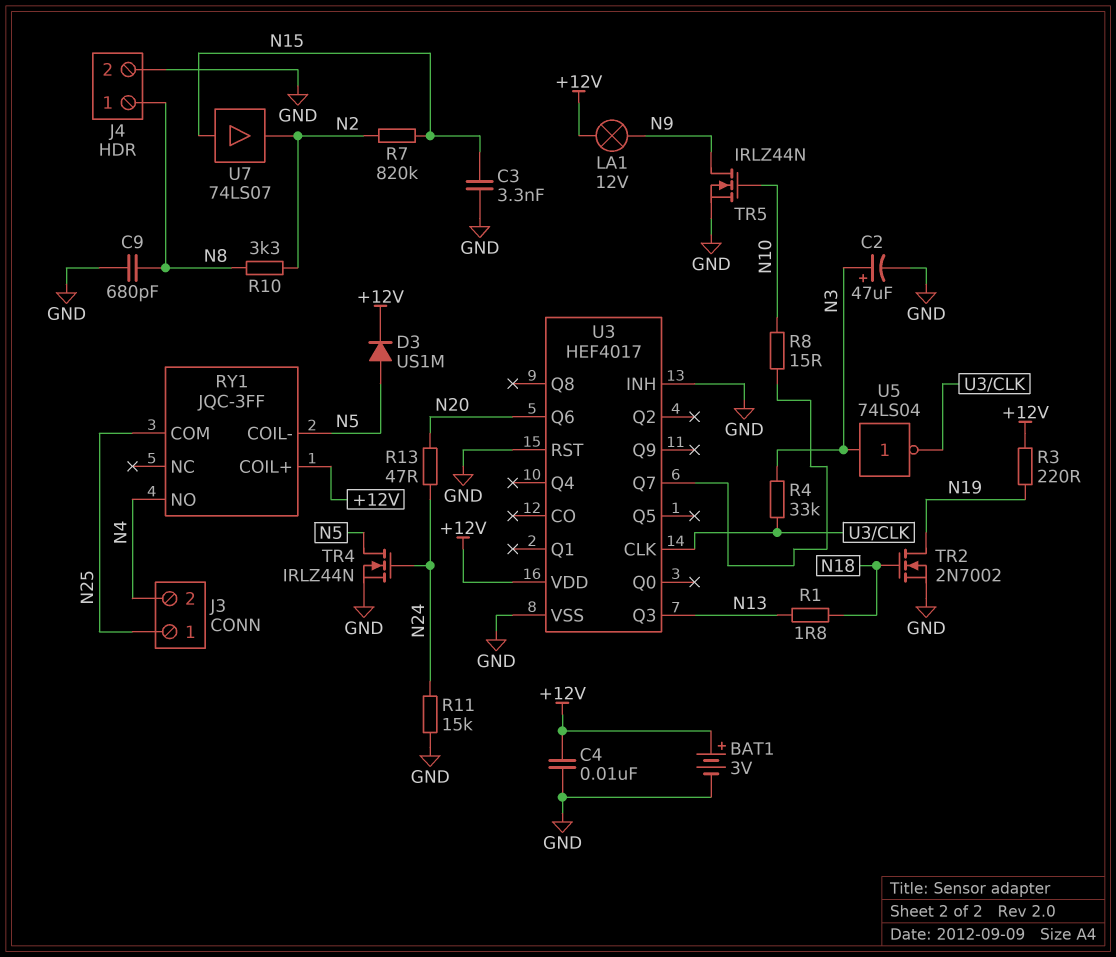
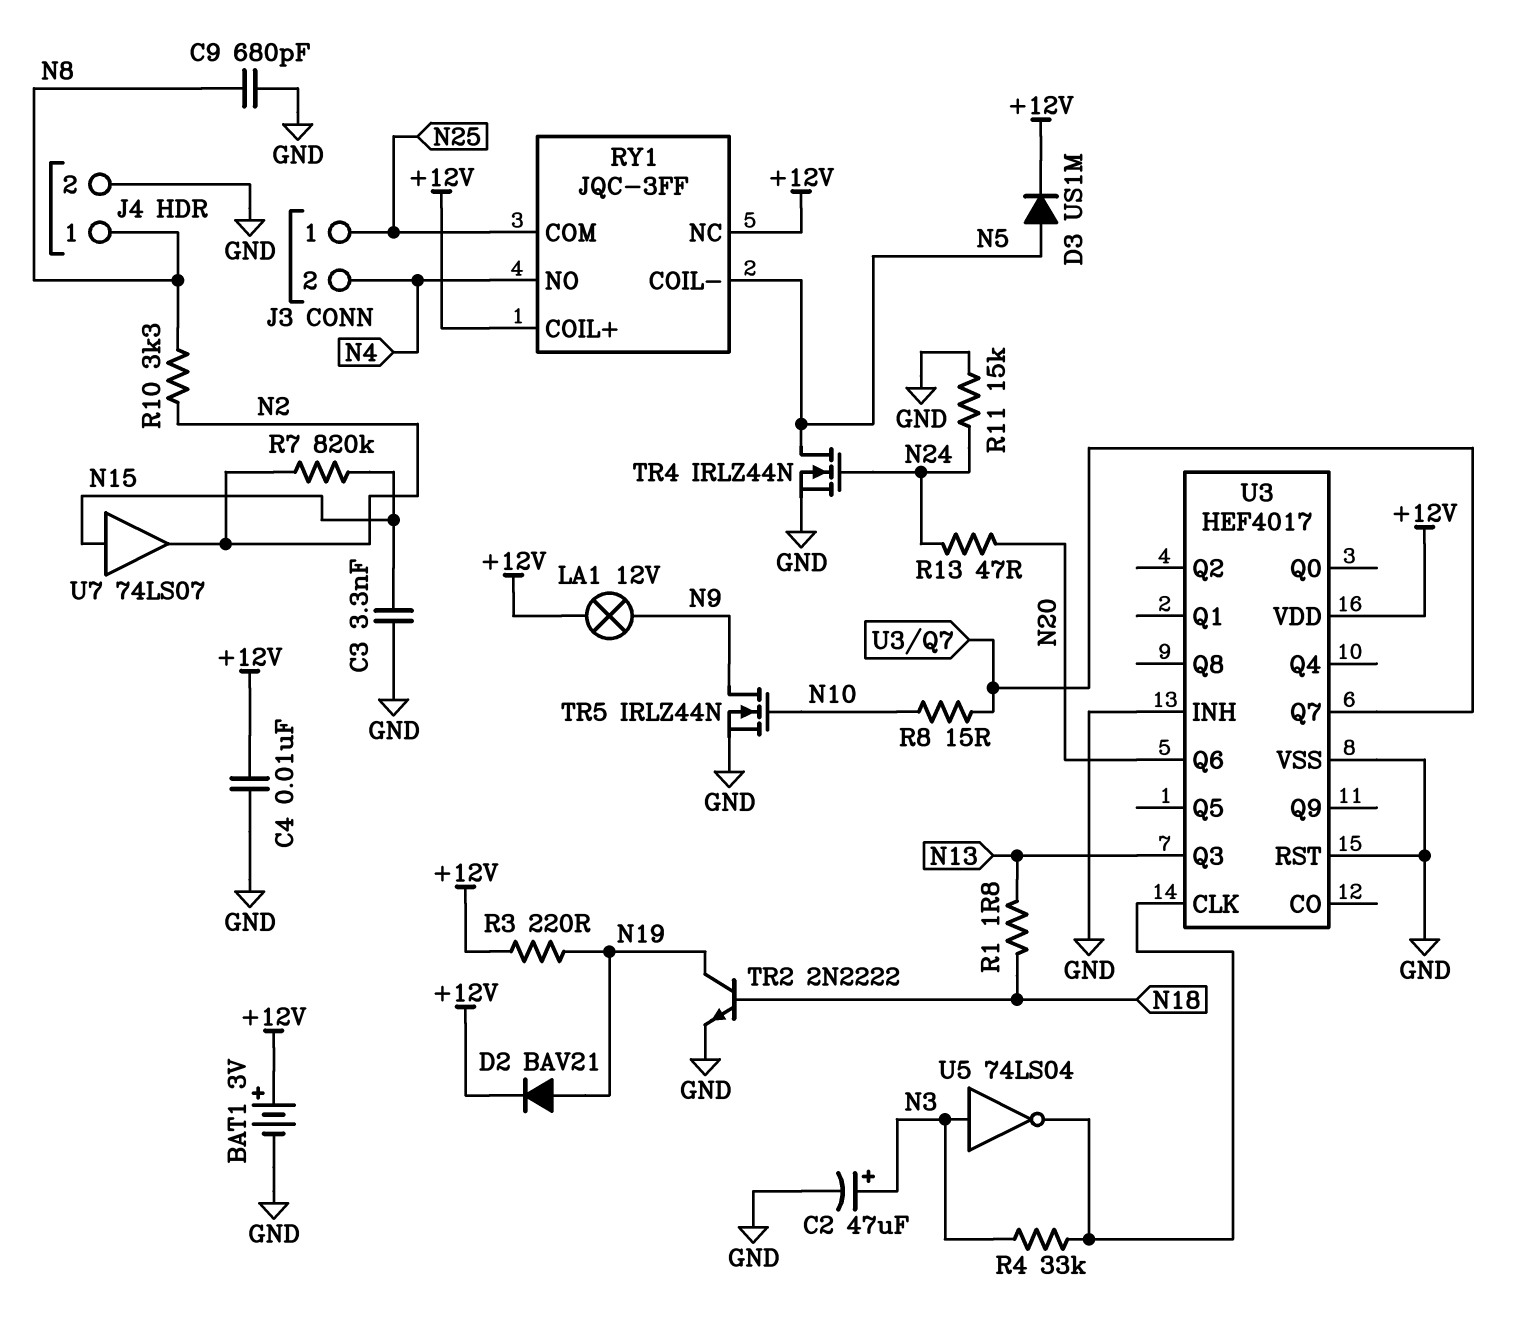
D2: none -> diode BAV21 (A N19, K +12V)
RY1 pin NC: none -> +12V
TR2: NMOS 2N7002 (G N18, D N19, S GND) -> NPN 2N2222 (B N18, C N19, E GND)

